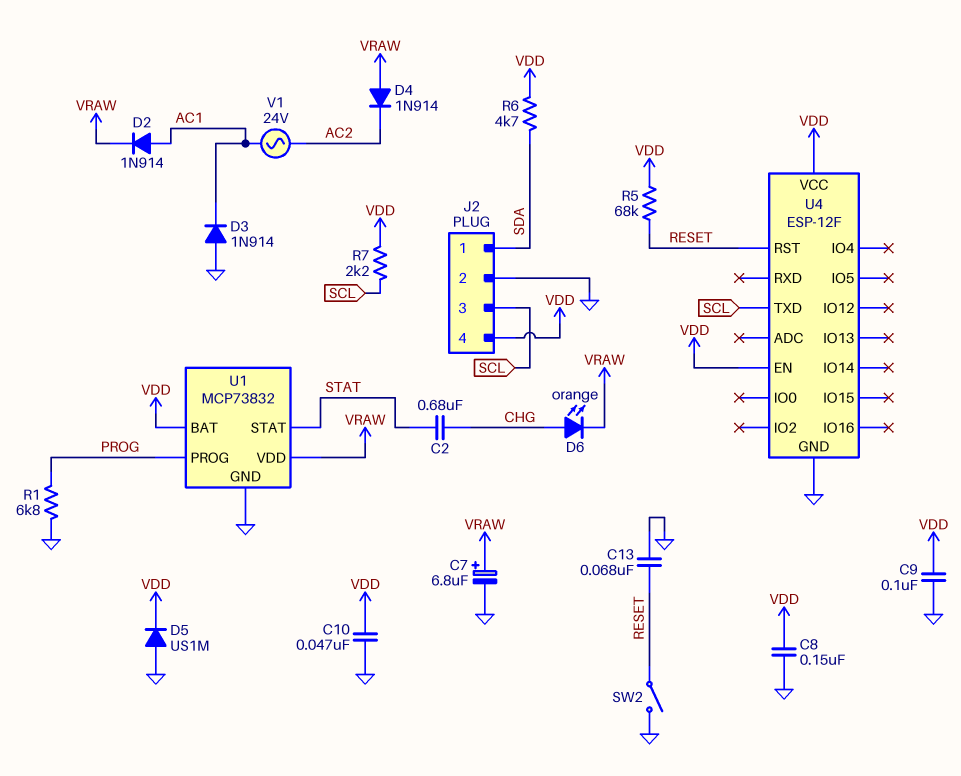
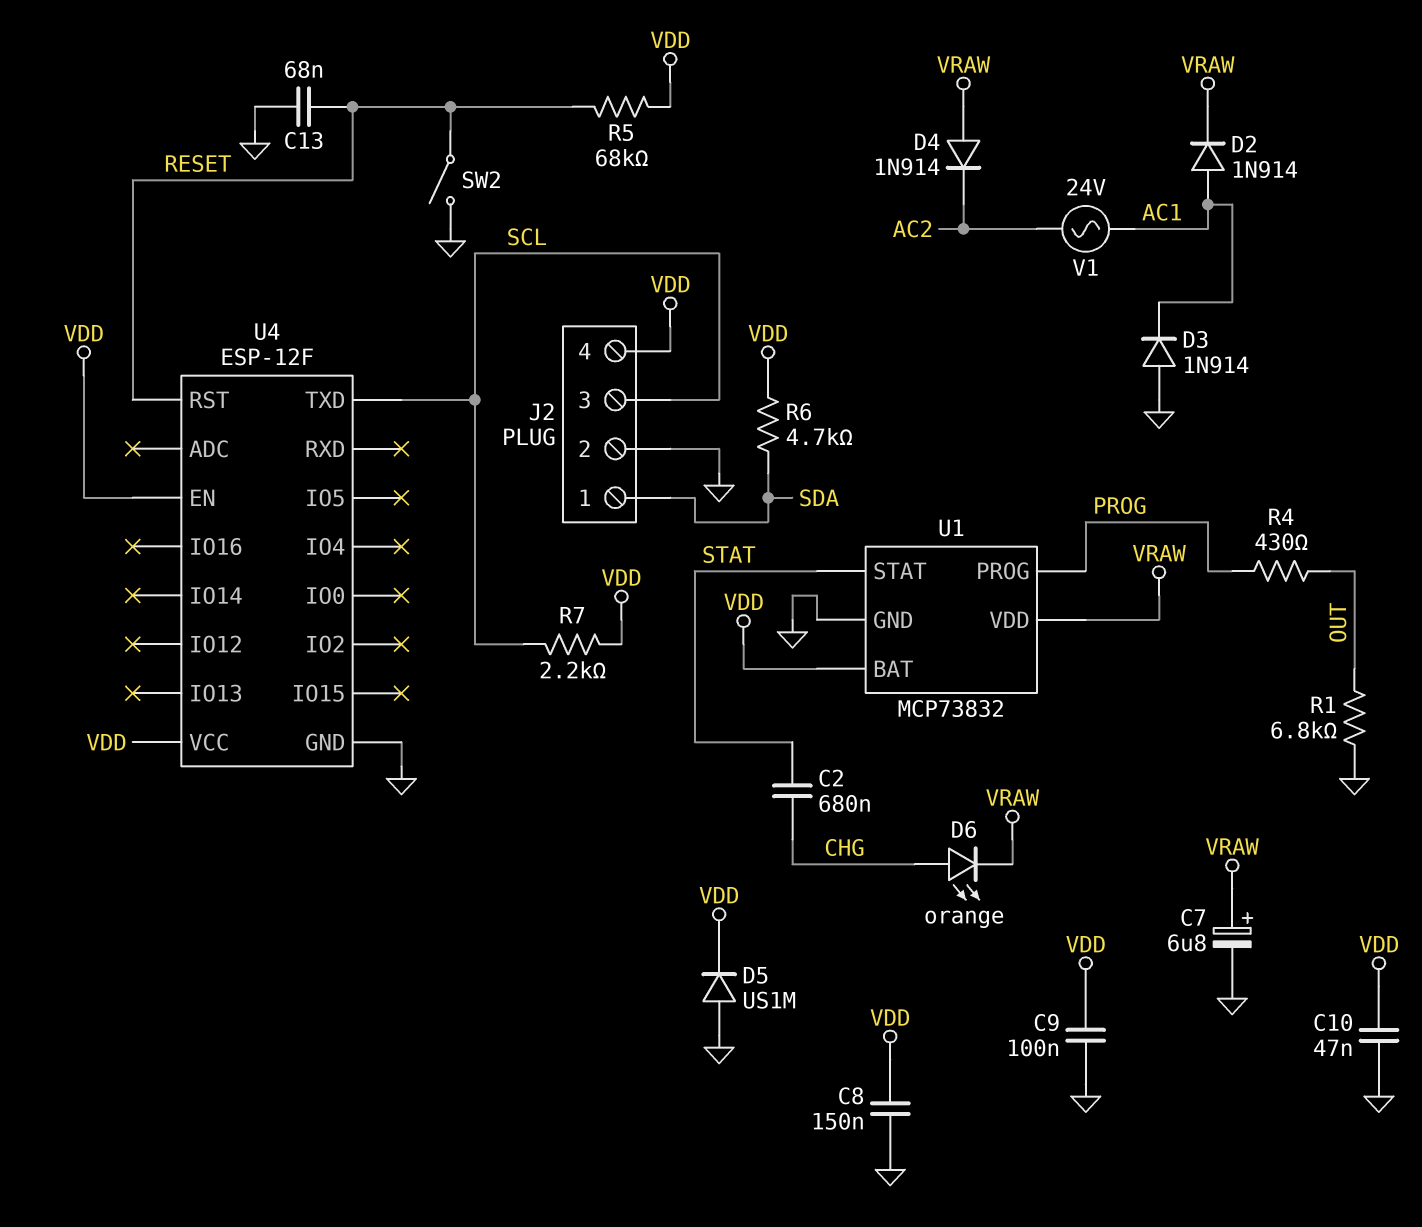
R1: 6.8k (GND, PROG) -> 6.8k (GND, OUT)
R4: none -> 430 (OUT, PROG)

